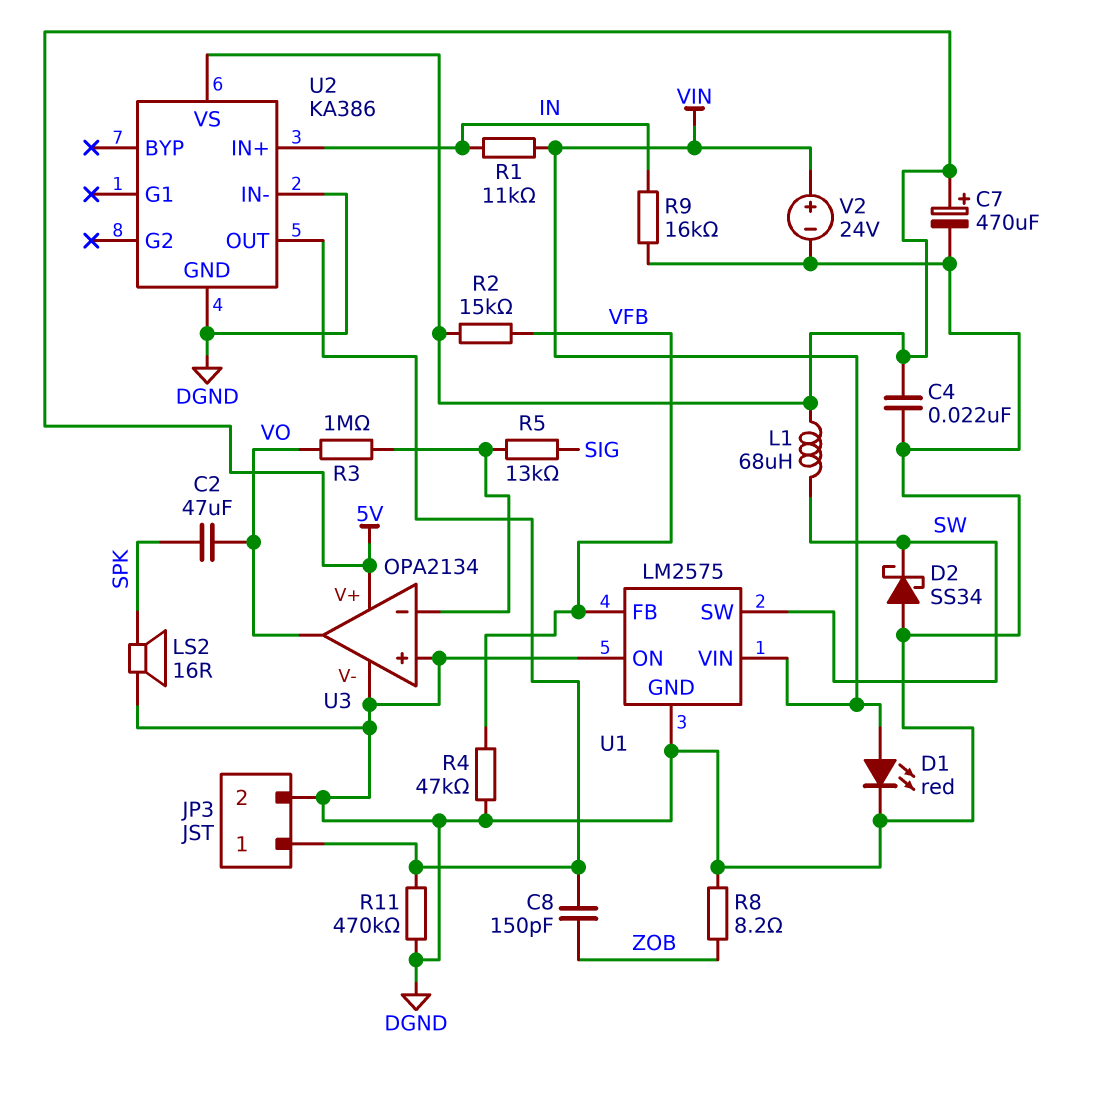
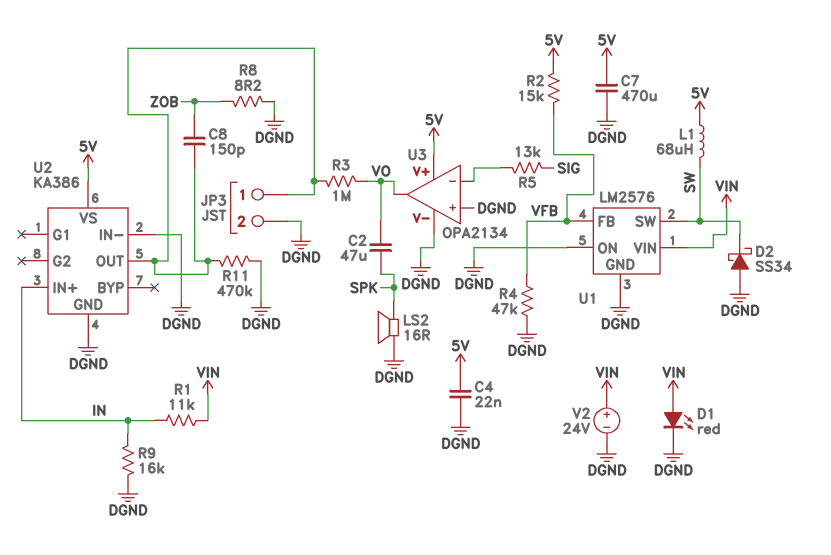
C7: 470uF (plus 5V, minus DGND) -> 470uF (5V, DGND)
R3: 1M (U3/in-, VO) -> 1M (JP3/1, VO)
U1: LM2575 -> LM2576

